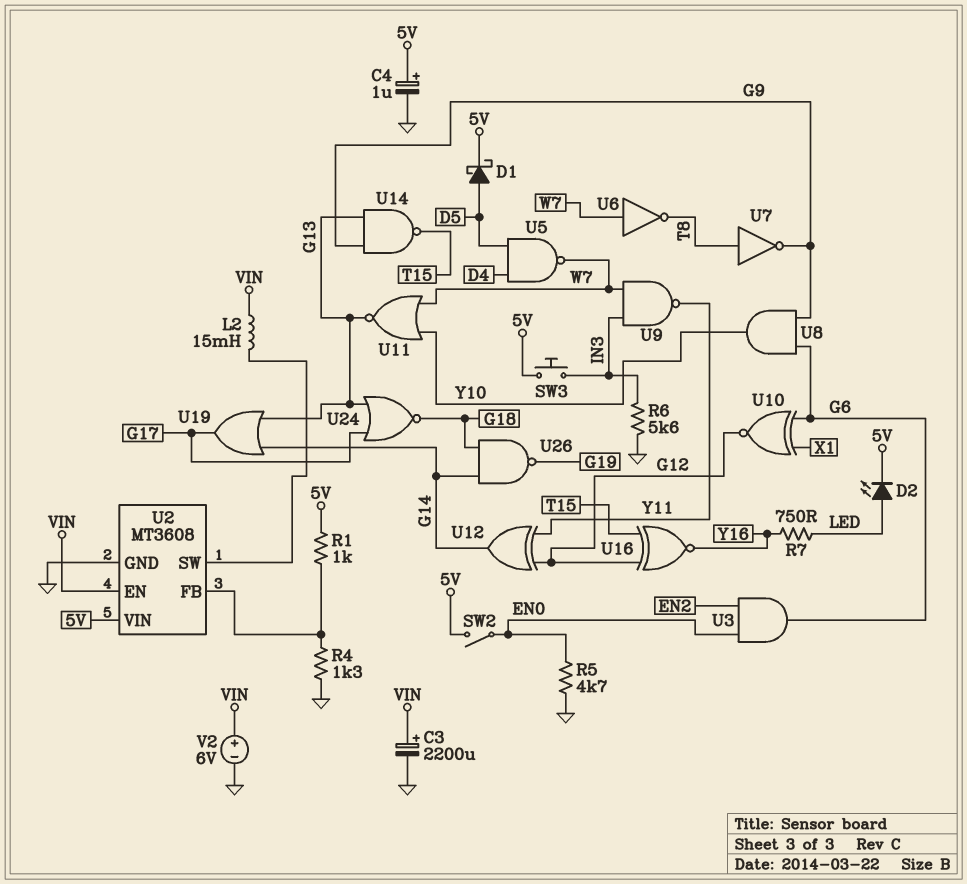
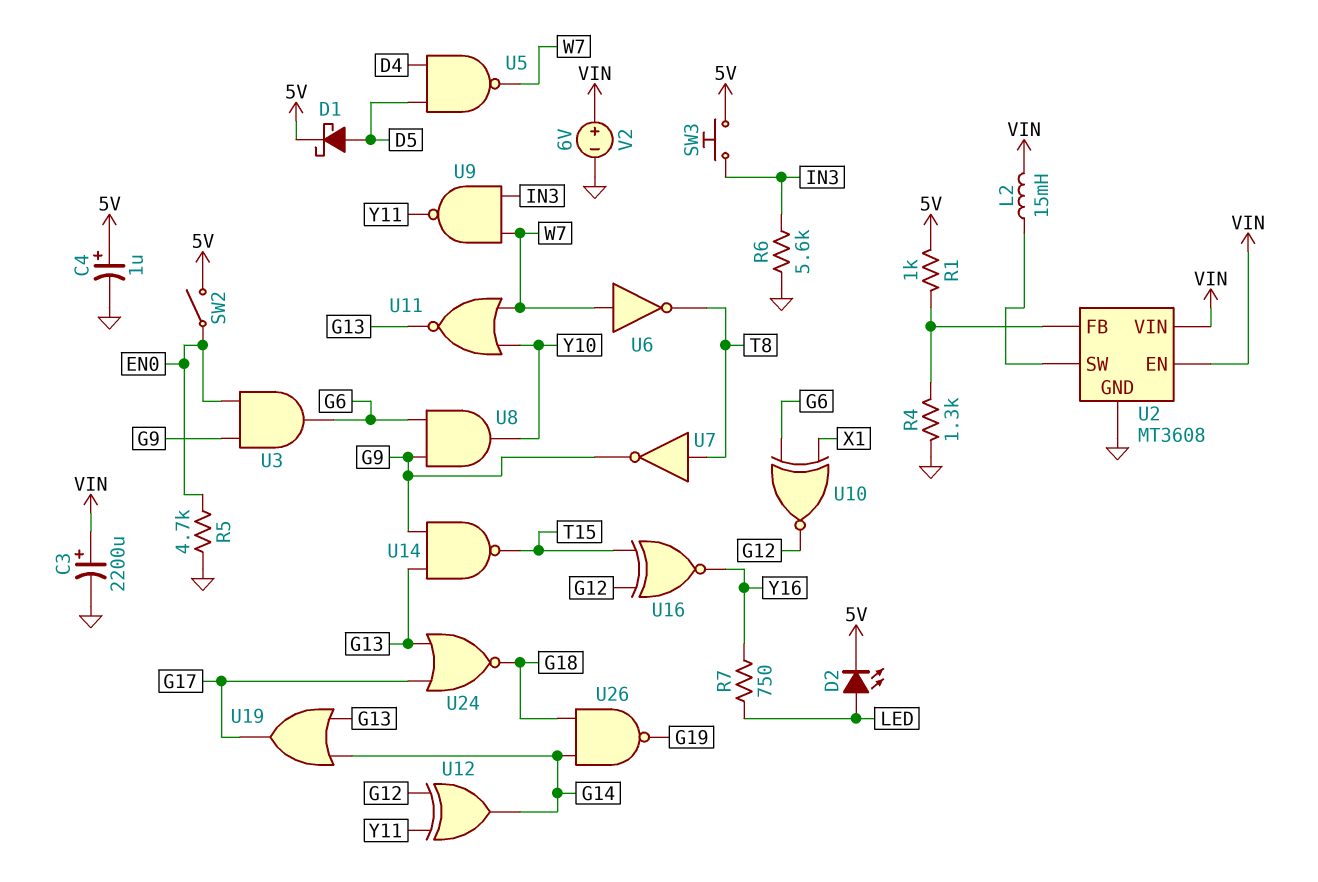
U2 pin VIN: 5V -> VIN
U3: AND (in EN0, in EN2, out G6) -> AND (in EN0, in G9, out G6)

